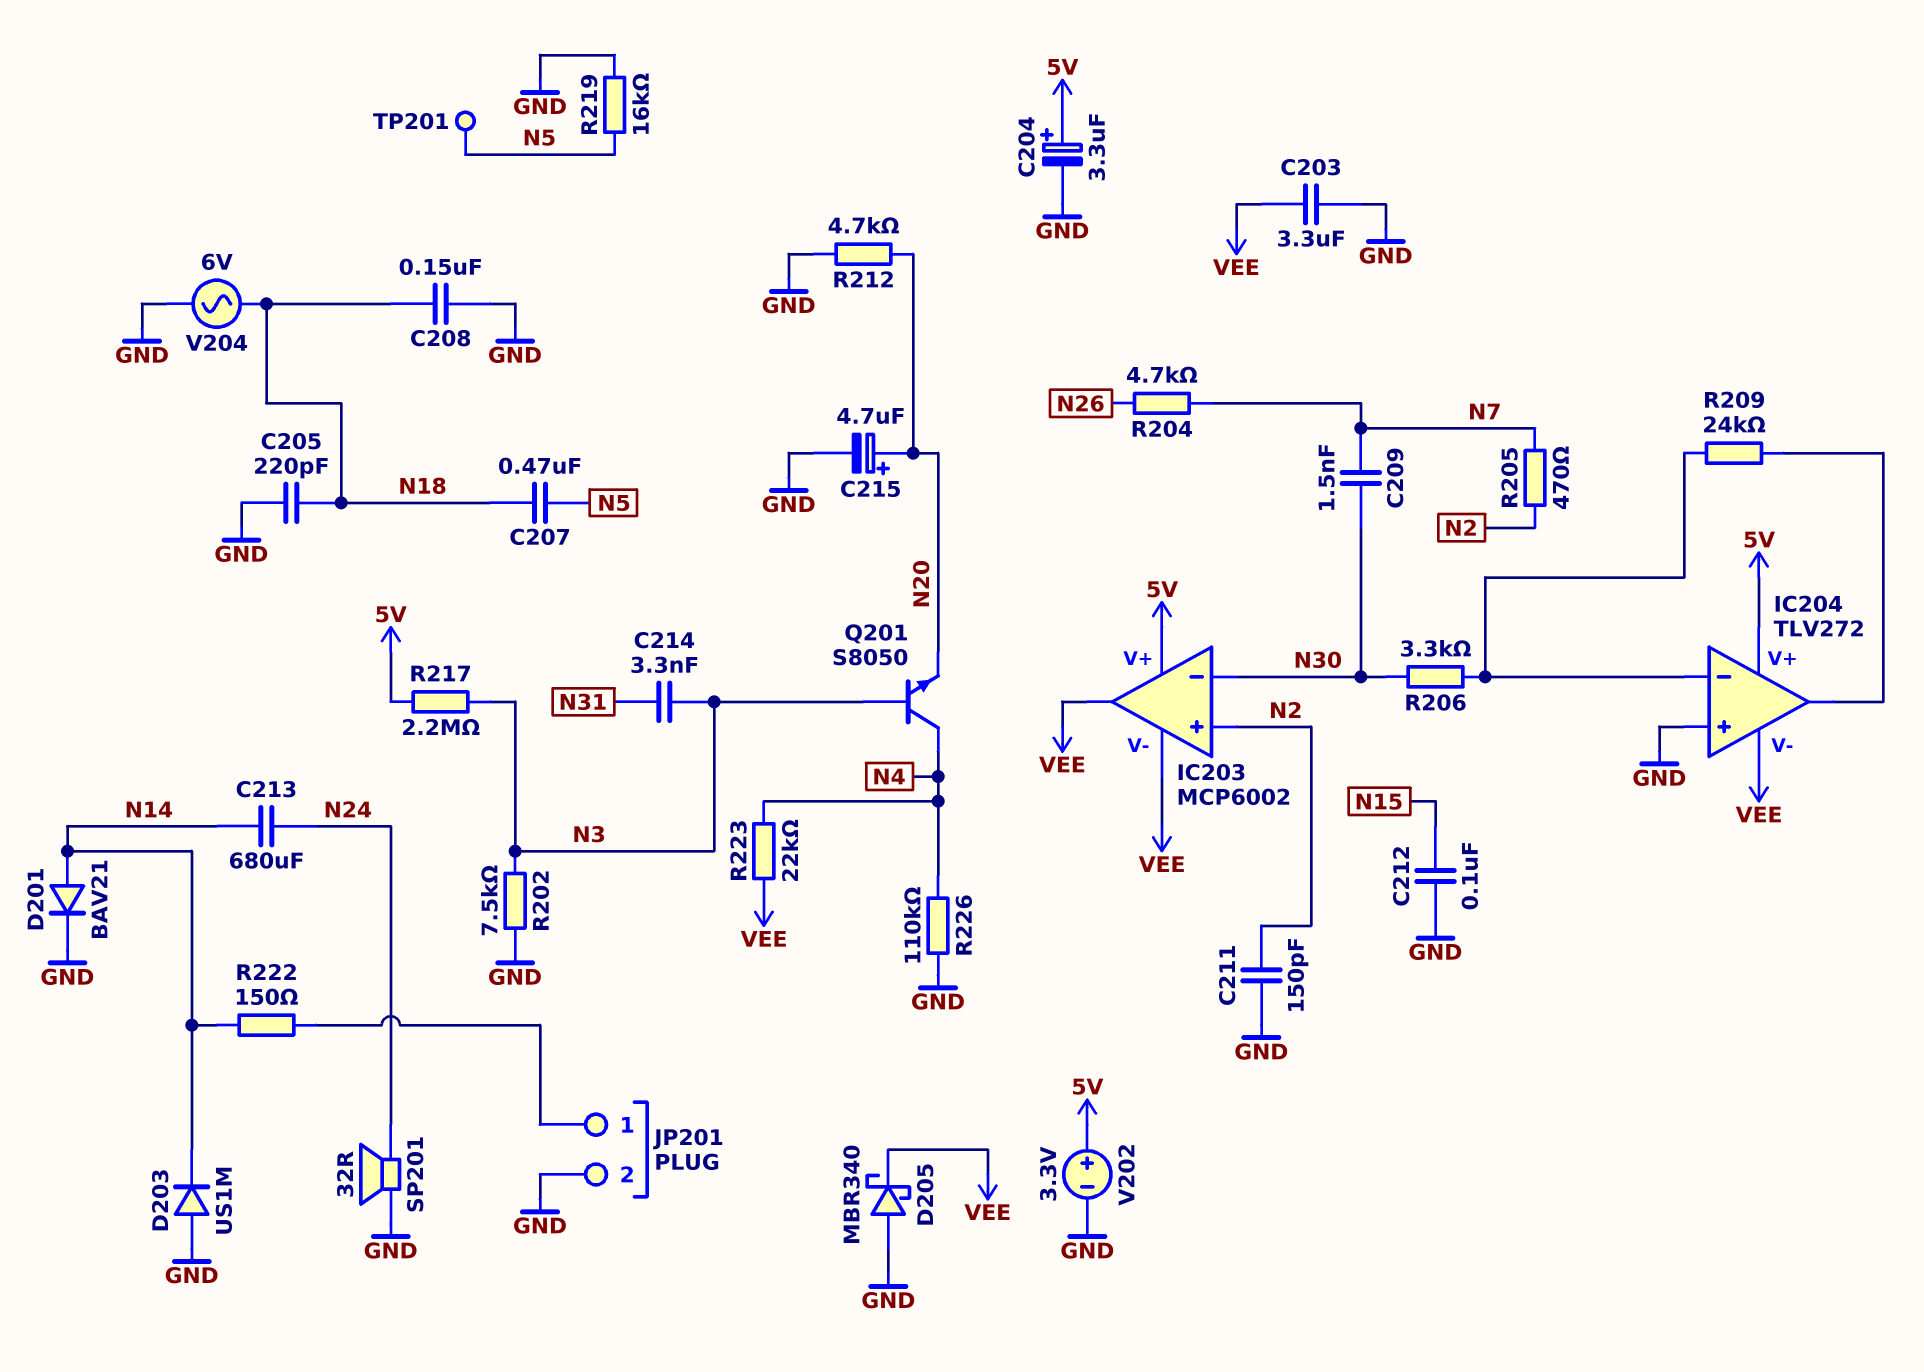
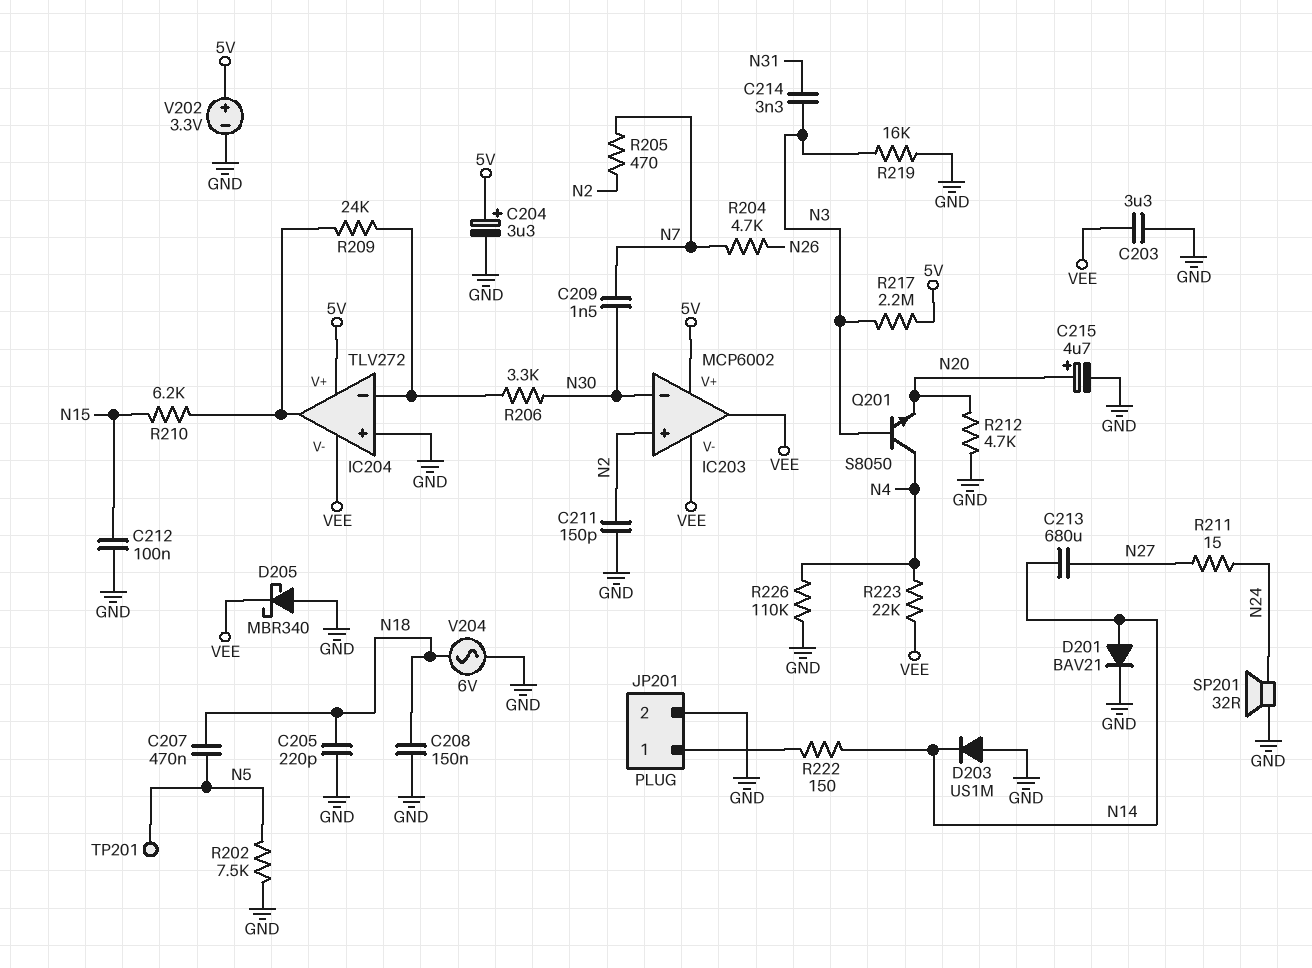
C213: 680uF (N14, N24) -> 680uF (N14, N27)
R202: 7.5k (GND, N3) -> 7.5k (GND, N5)
R210: none -> 6.2k (IC204/out, N15)
R211: none -> 15 (N24, N27)
R219: 16k (GND, N5) -> 16k (GND, N3)

